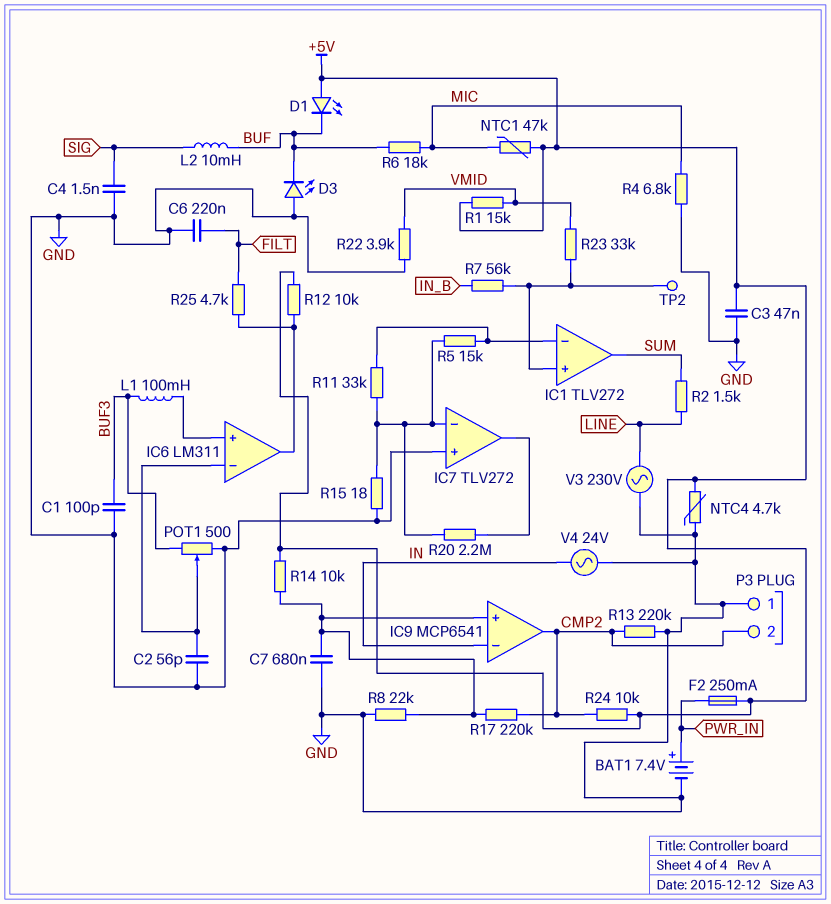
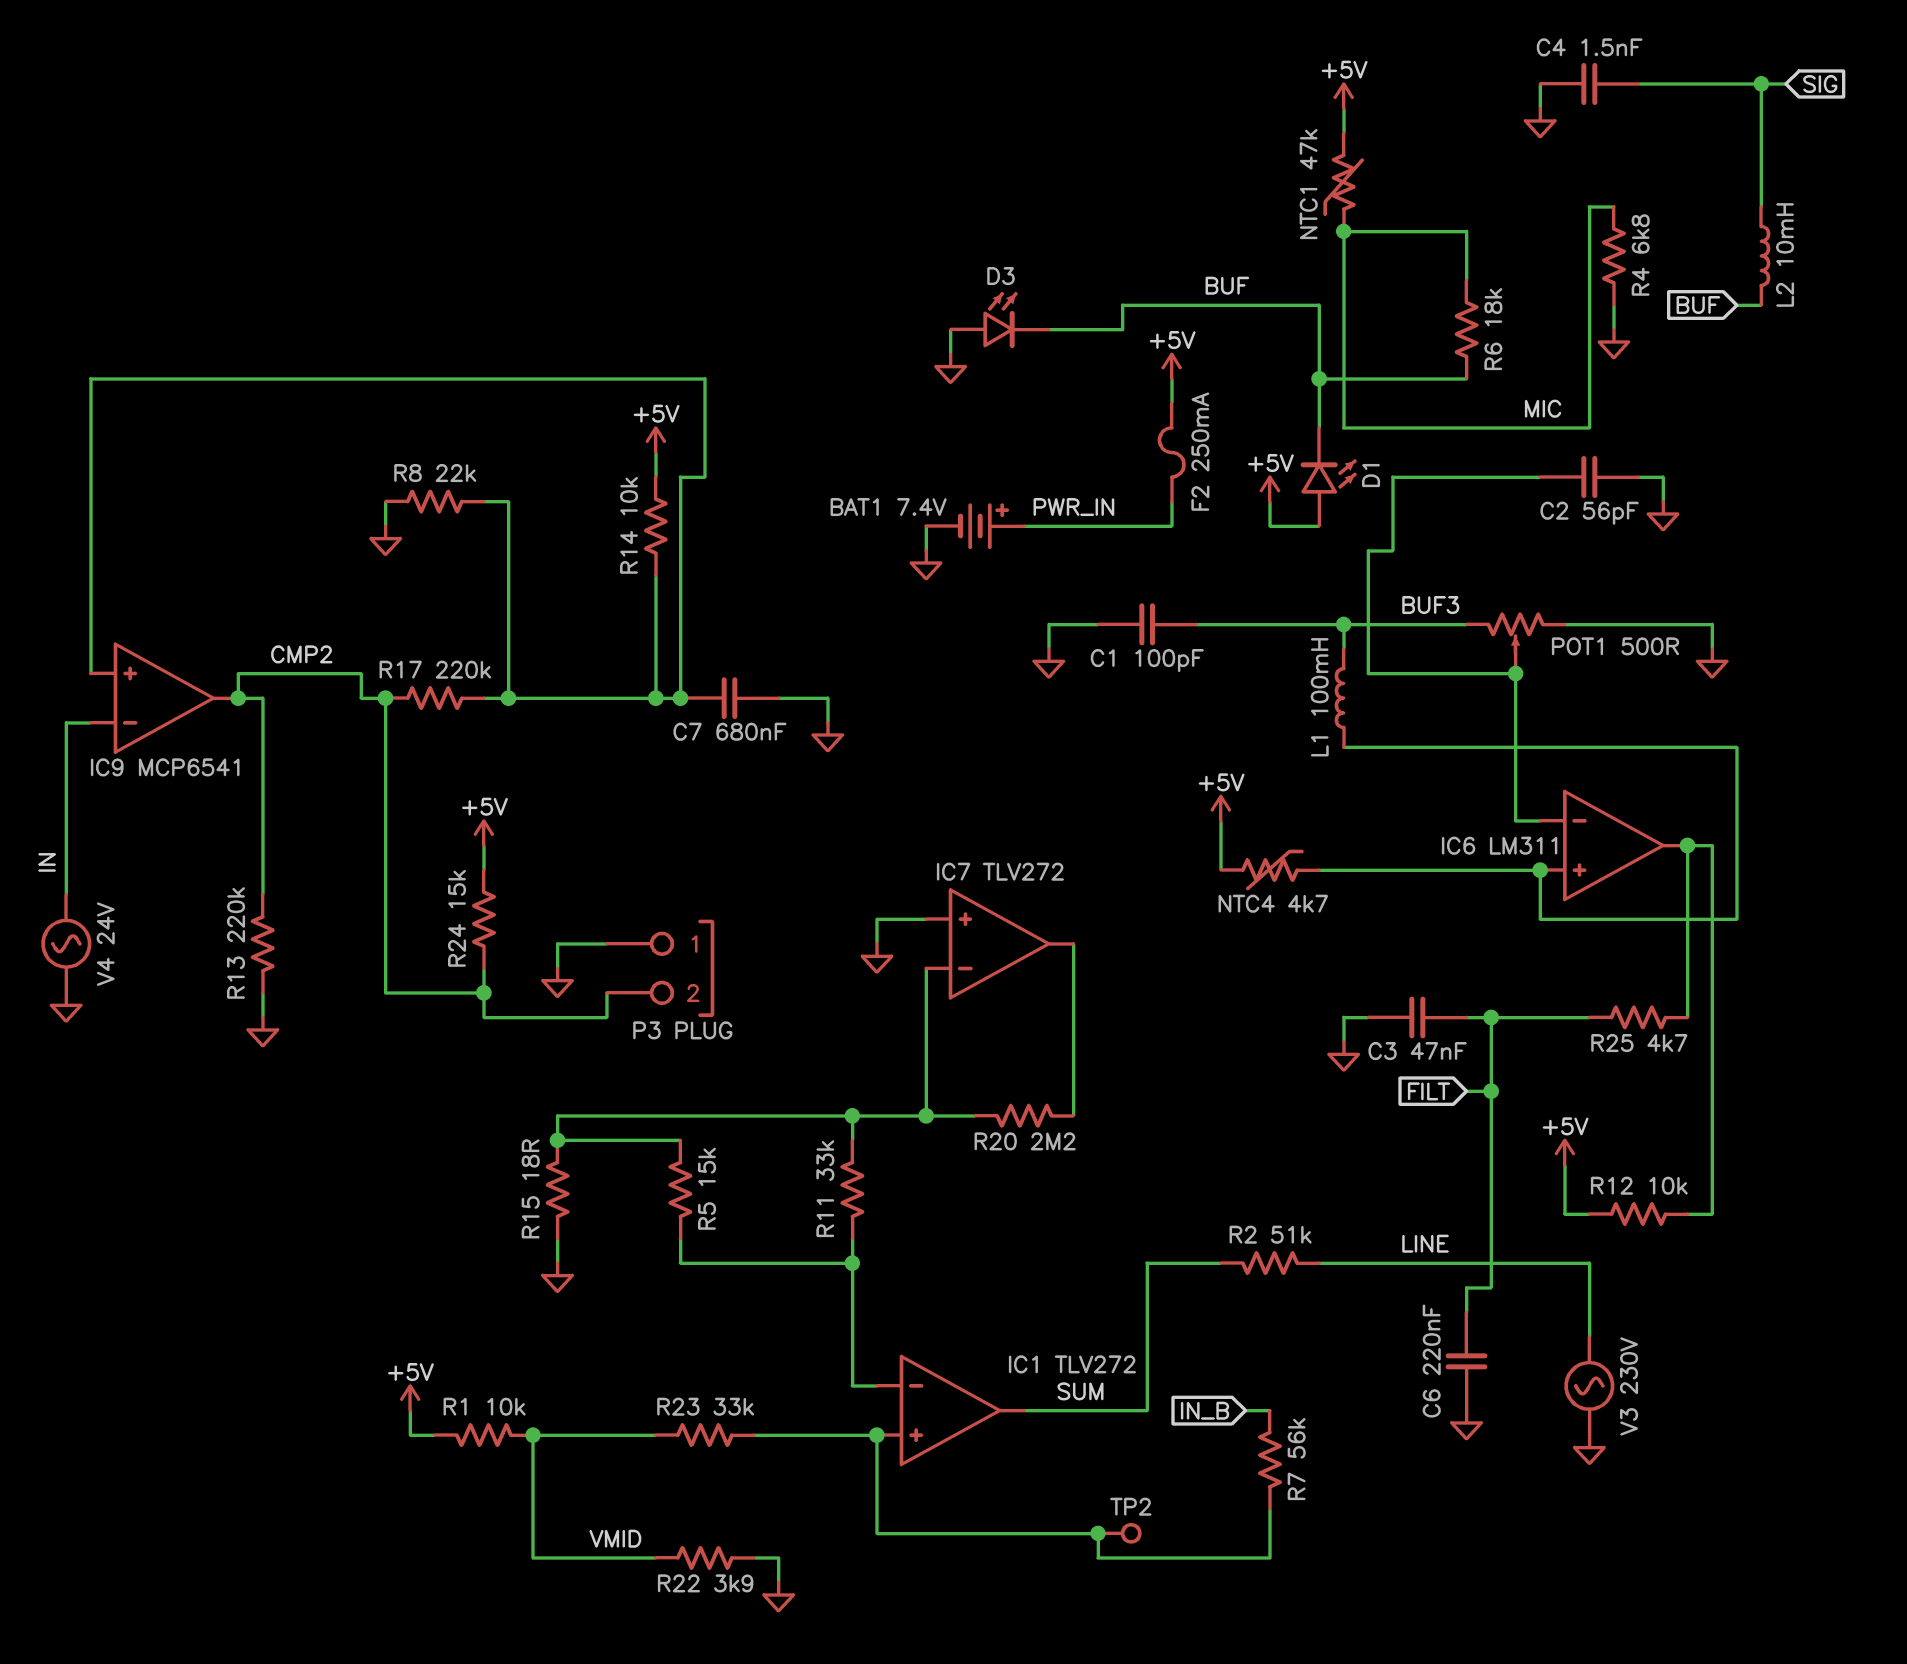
C3: 47nF (+5V, GND) -> 47nF (FILT, GND)
NTC4: 4.7k (+5V, GND) -> 4.7k (+5V, IC6/in+)
R1: 15k (+5V, VMID) -> 10k (+5V, VMID)
R2: 1.5k (LINE, SUM) -> 51k (LINE, SUM)
R24: 10k (+5V, CMP2) -> 15k (+5V, CMP2)

